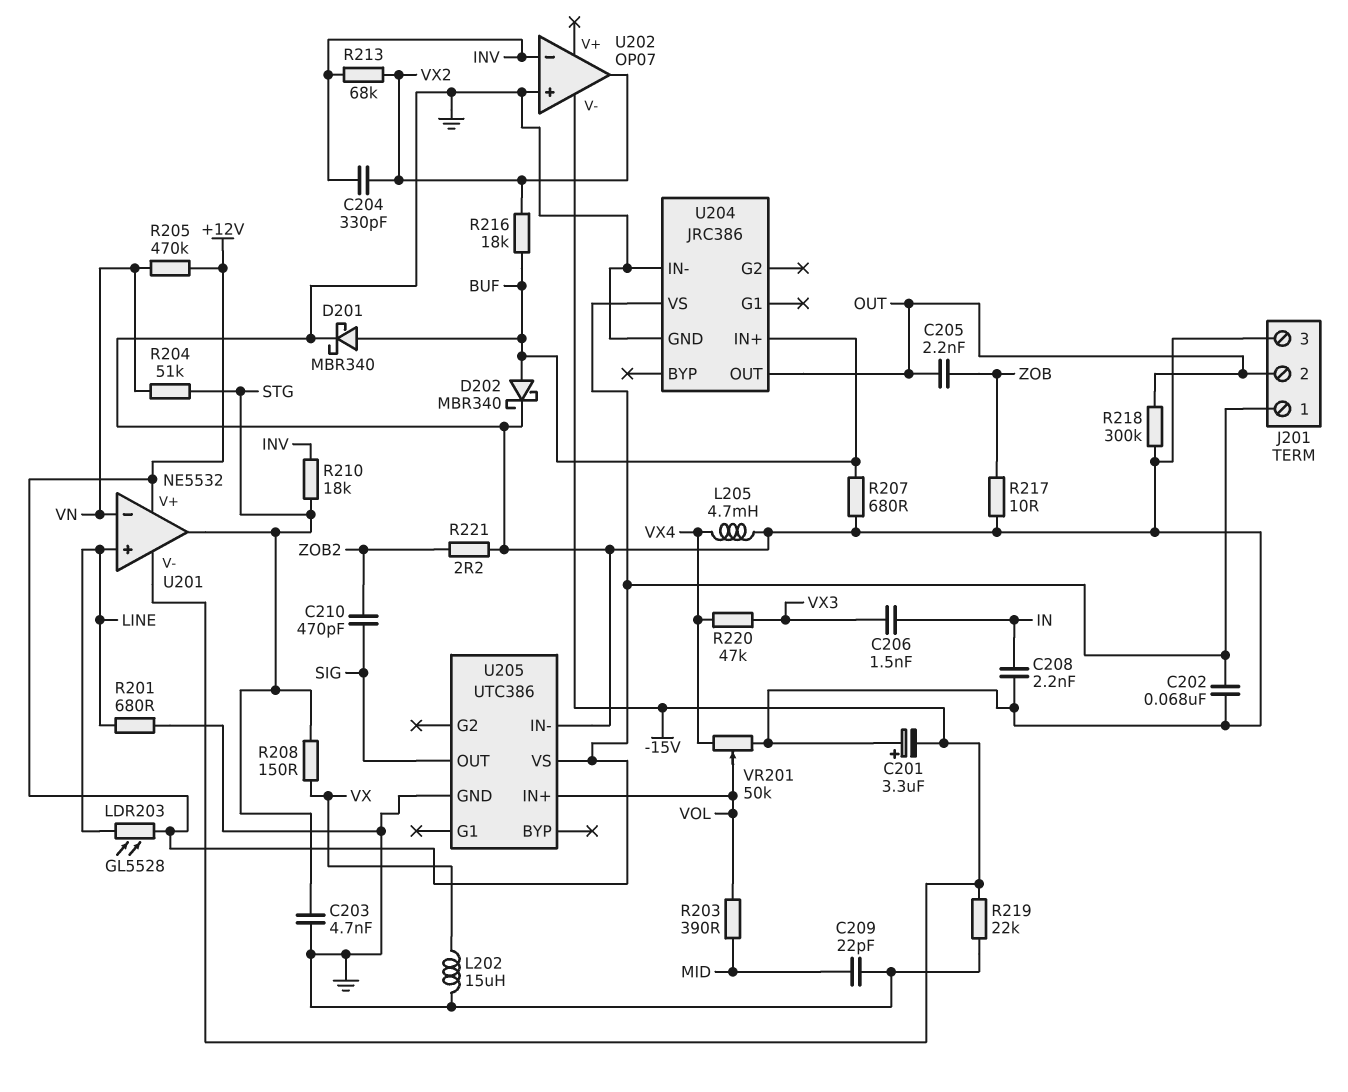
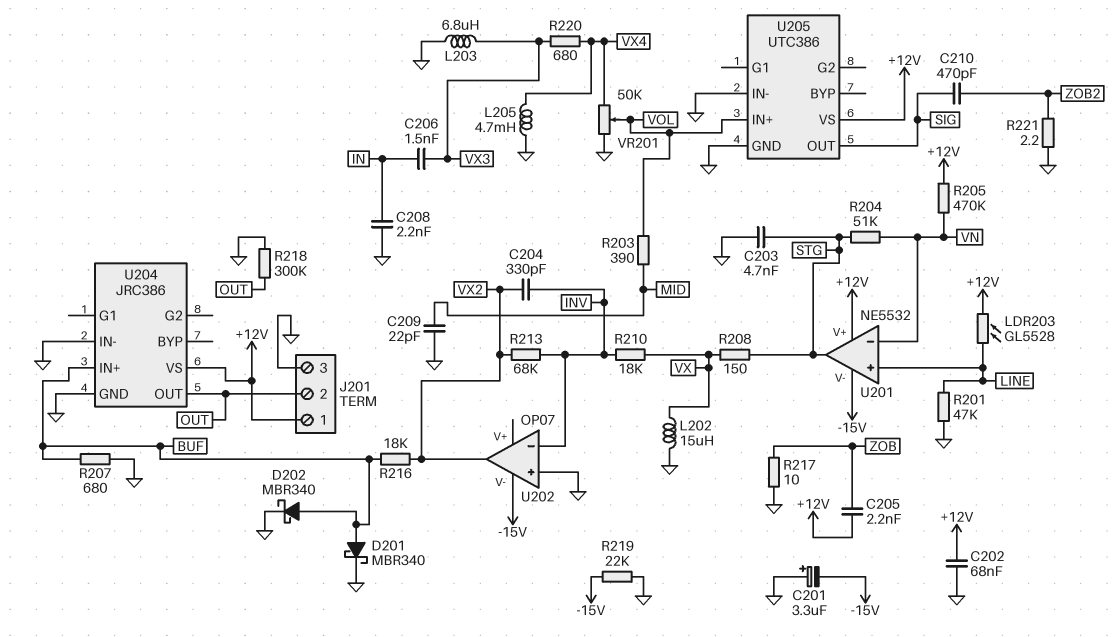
C205: 2.2nF (OUT, ZOB) -> 2.2nF (+12V, ZOB)
L203: none -> 6.8uH (GND, VX3)
R201: 680 (GND, LINE) -> 47k (GND, LINE)
R210: 18k (INV, STG) -> 18k (INV, VX)
R220: 47k (VX3, VX4) -> 680 (VX3, VX4)

